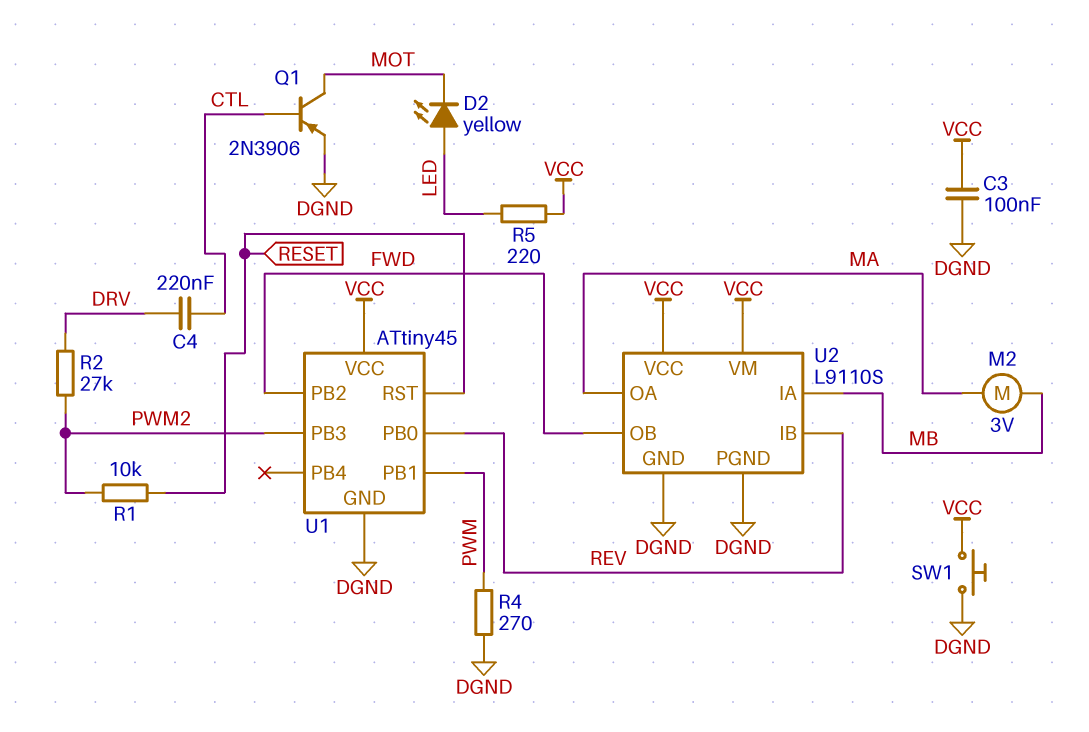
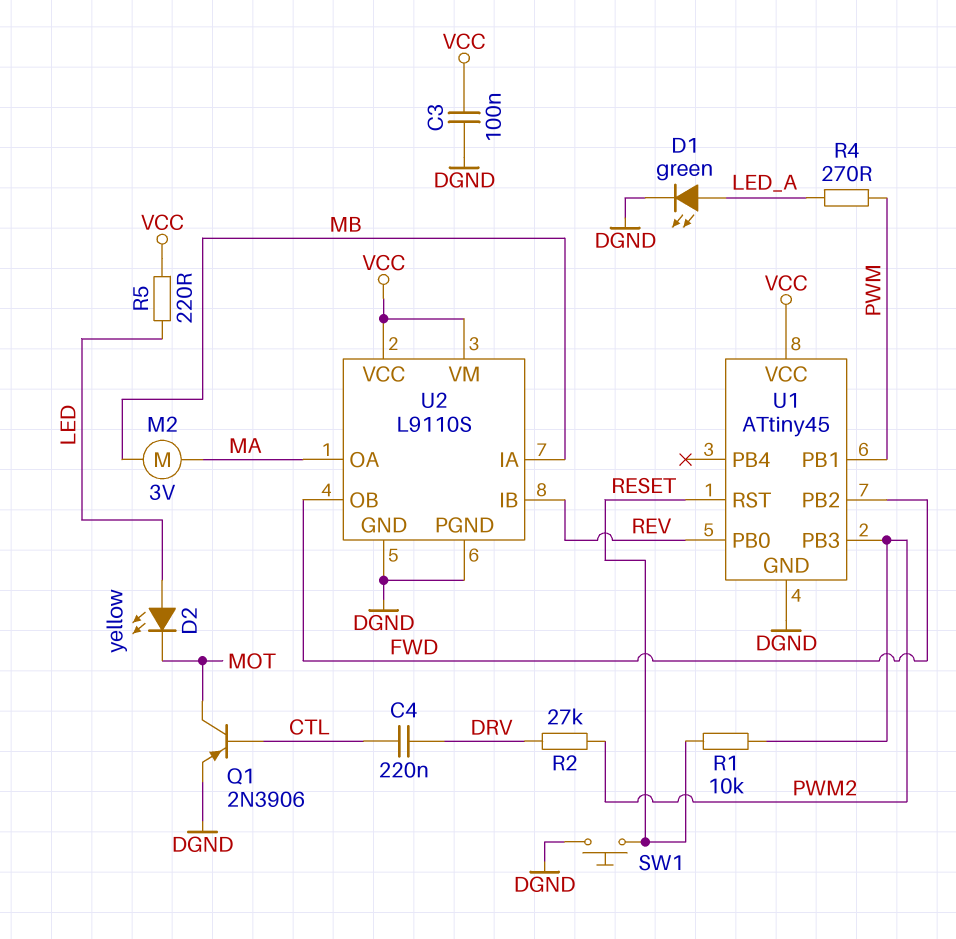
D1: none -> LED green (A LED_A, K DGND)
R4: 270 (DGND, PWM) -> 270 (LED_A, PWM)
SW1: button (DGND, VCC) -> button (DGND, RESET)

